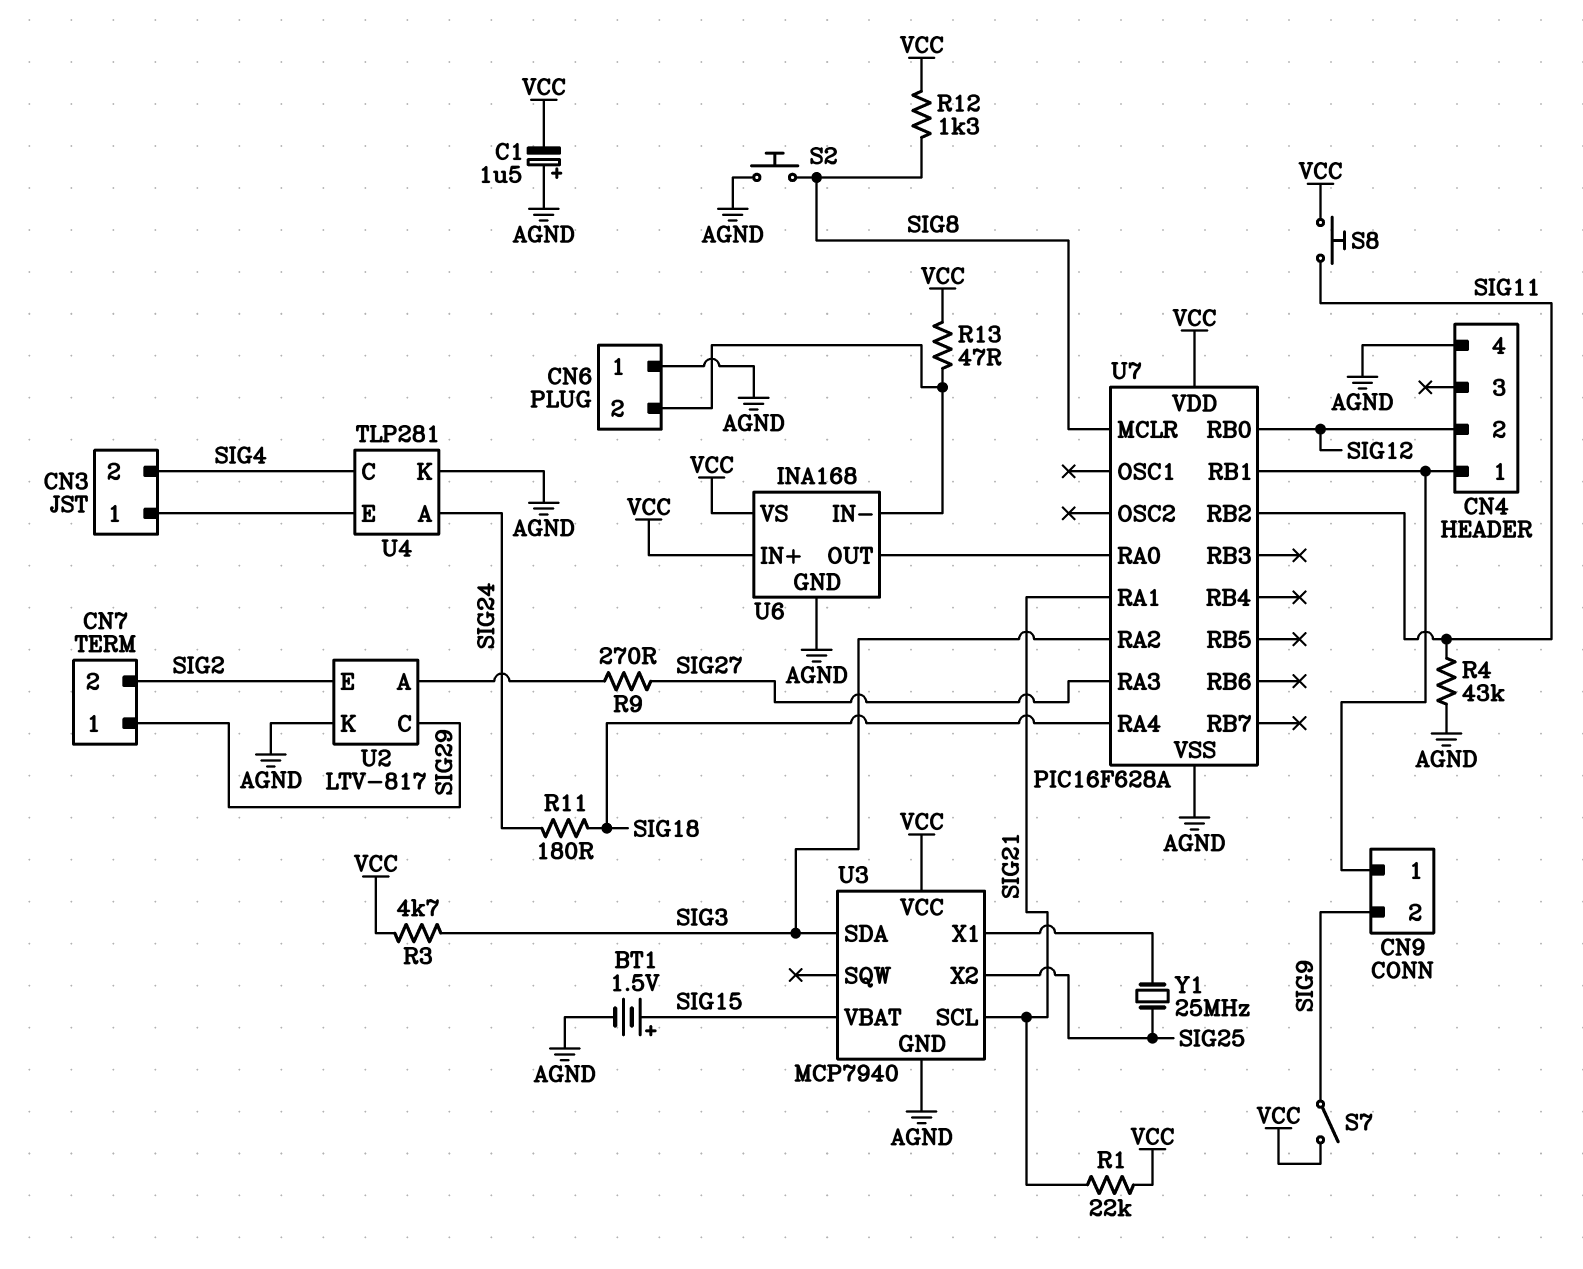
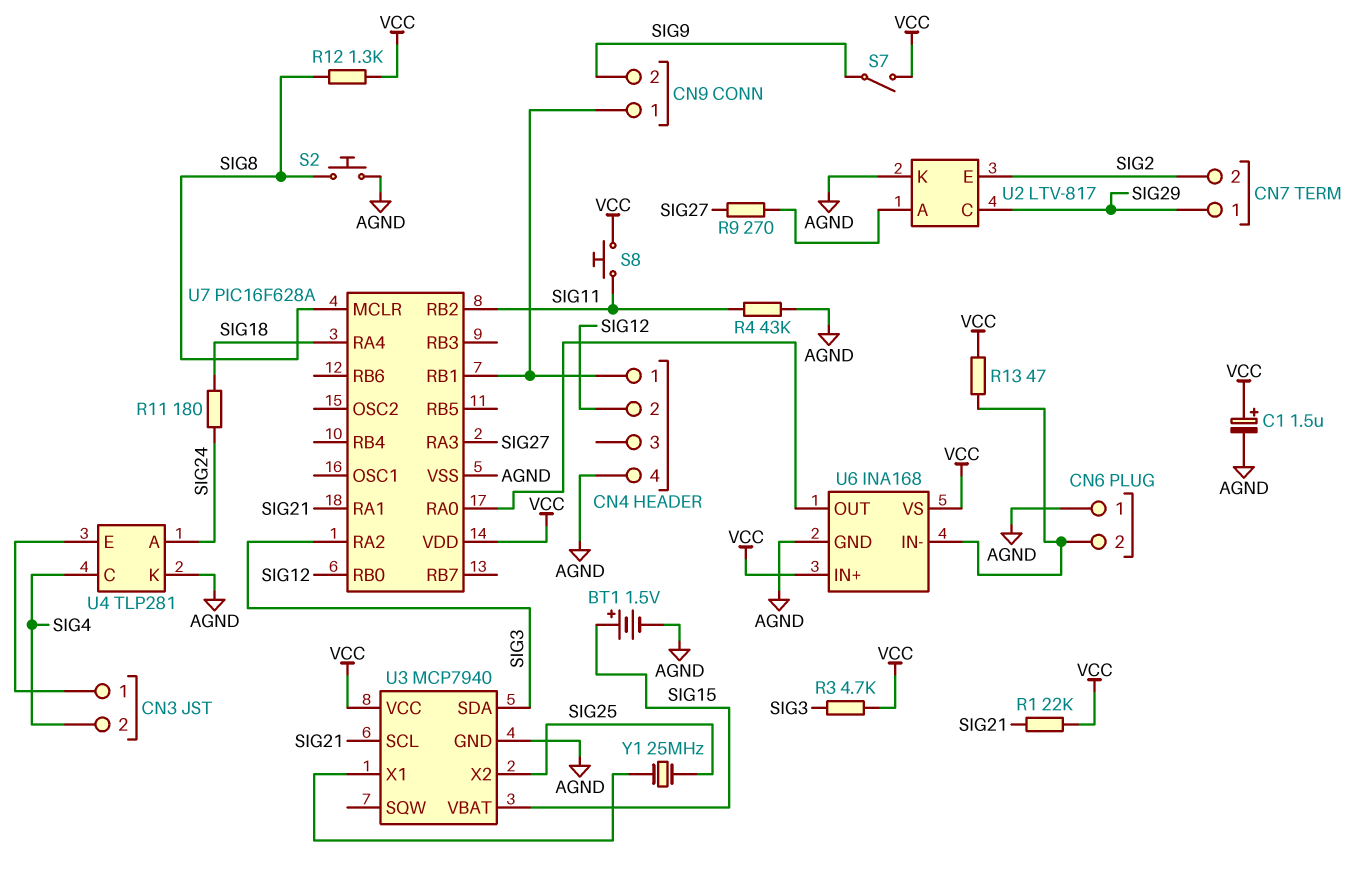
C1: 1.5uF (plus AGND, minus VCC) -> 1.5uF (plus VCC, minus AGND)

